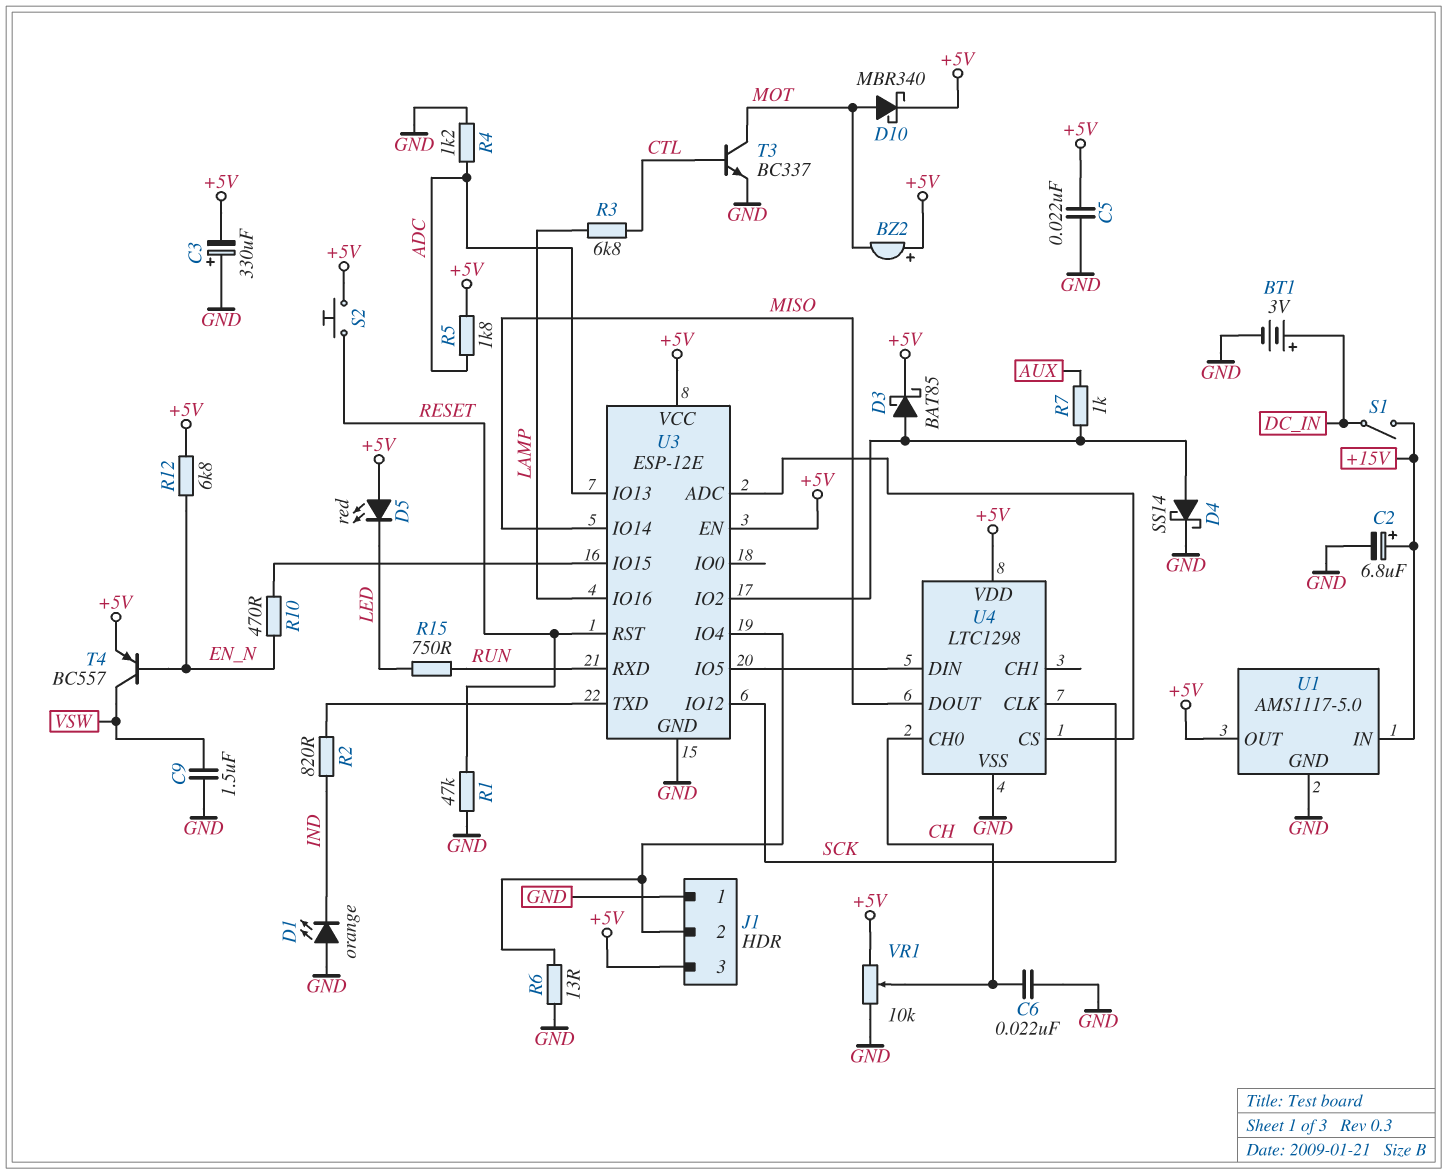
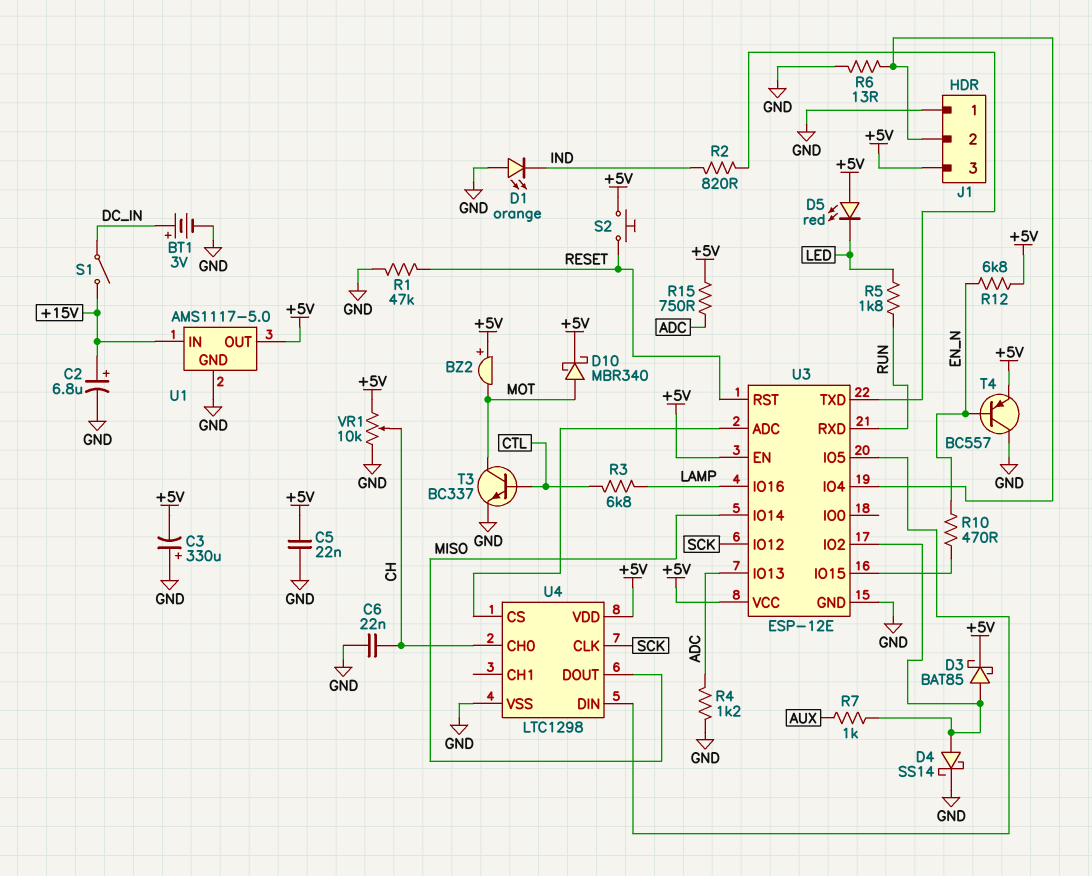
C9: 1.5uF (GND, VSW) -> none
R5: 1.8k (+5V, ADC) -> 1.8k (LED, RUN)
R15: 750 (LED, RUN) -> 750 (+5V, ADC)
T4: PNP BC557 (B EN_N, C VSW, E +5V) -> PNP BC557 (B EN_N, C GND, E +5V)

